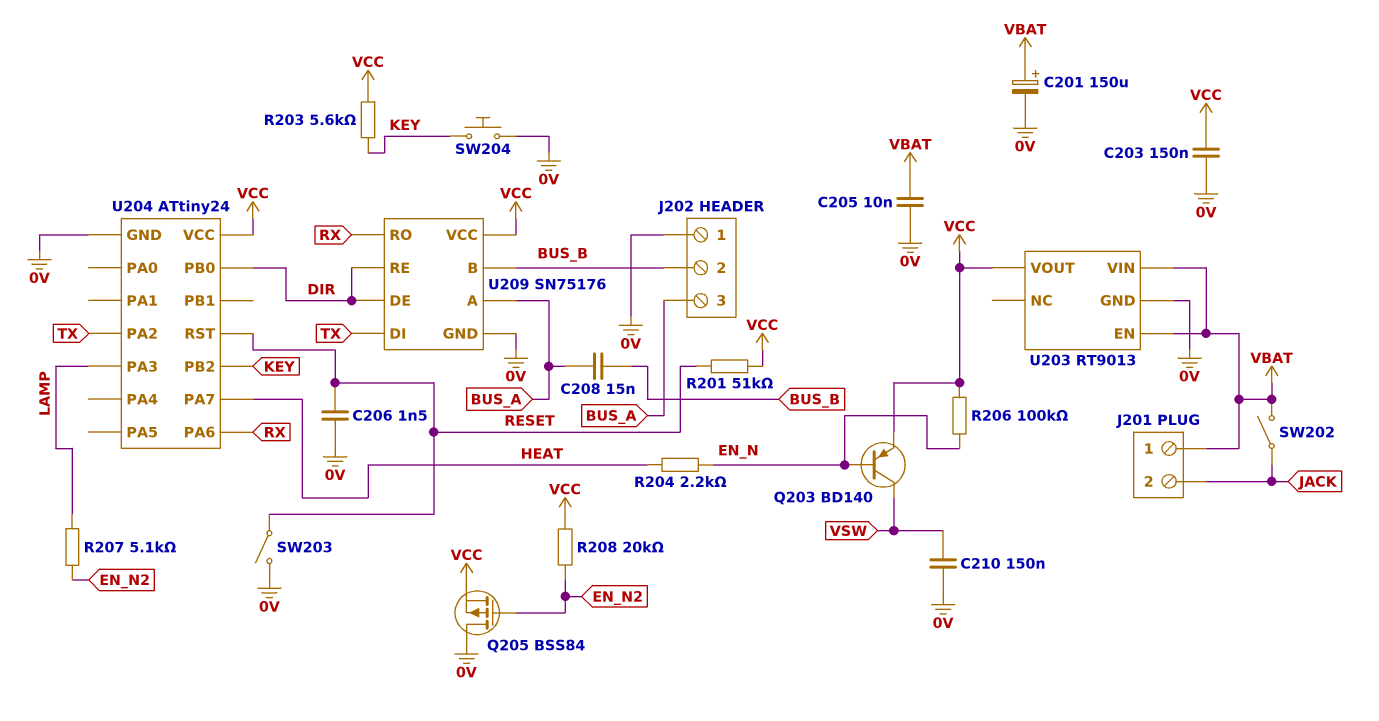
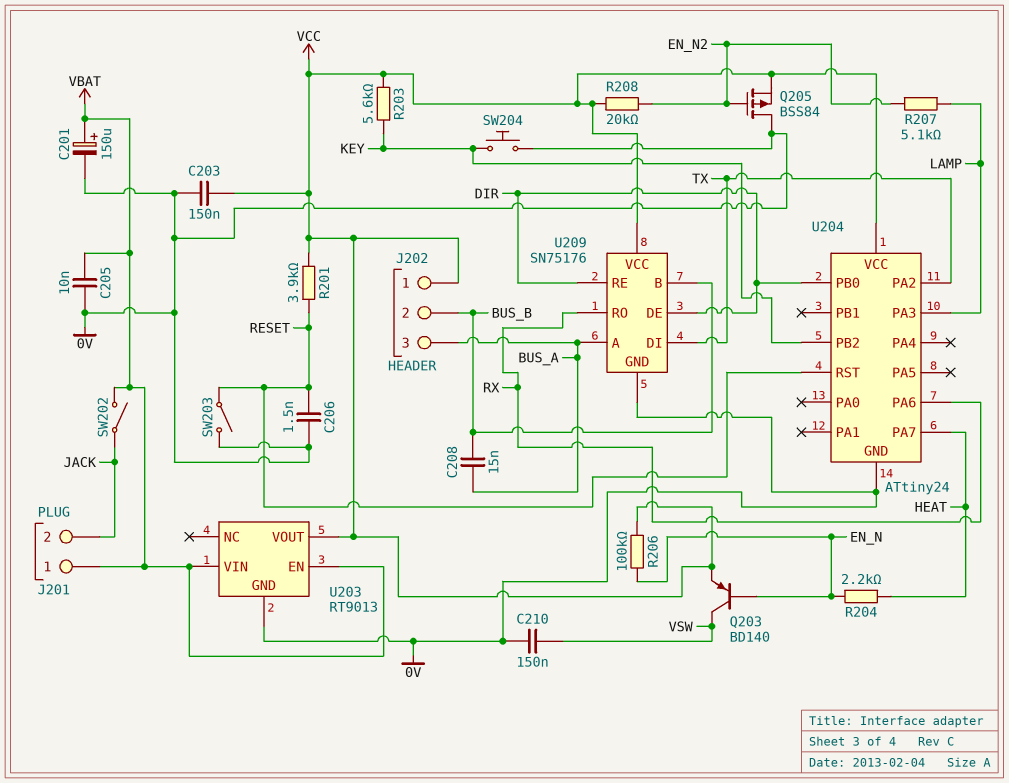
J202 pin 1: 0V -> VCC
R201: 51k (RESET, VCC) -> 3.9k (RESET, VCC)

